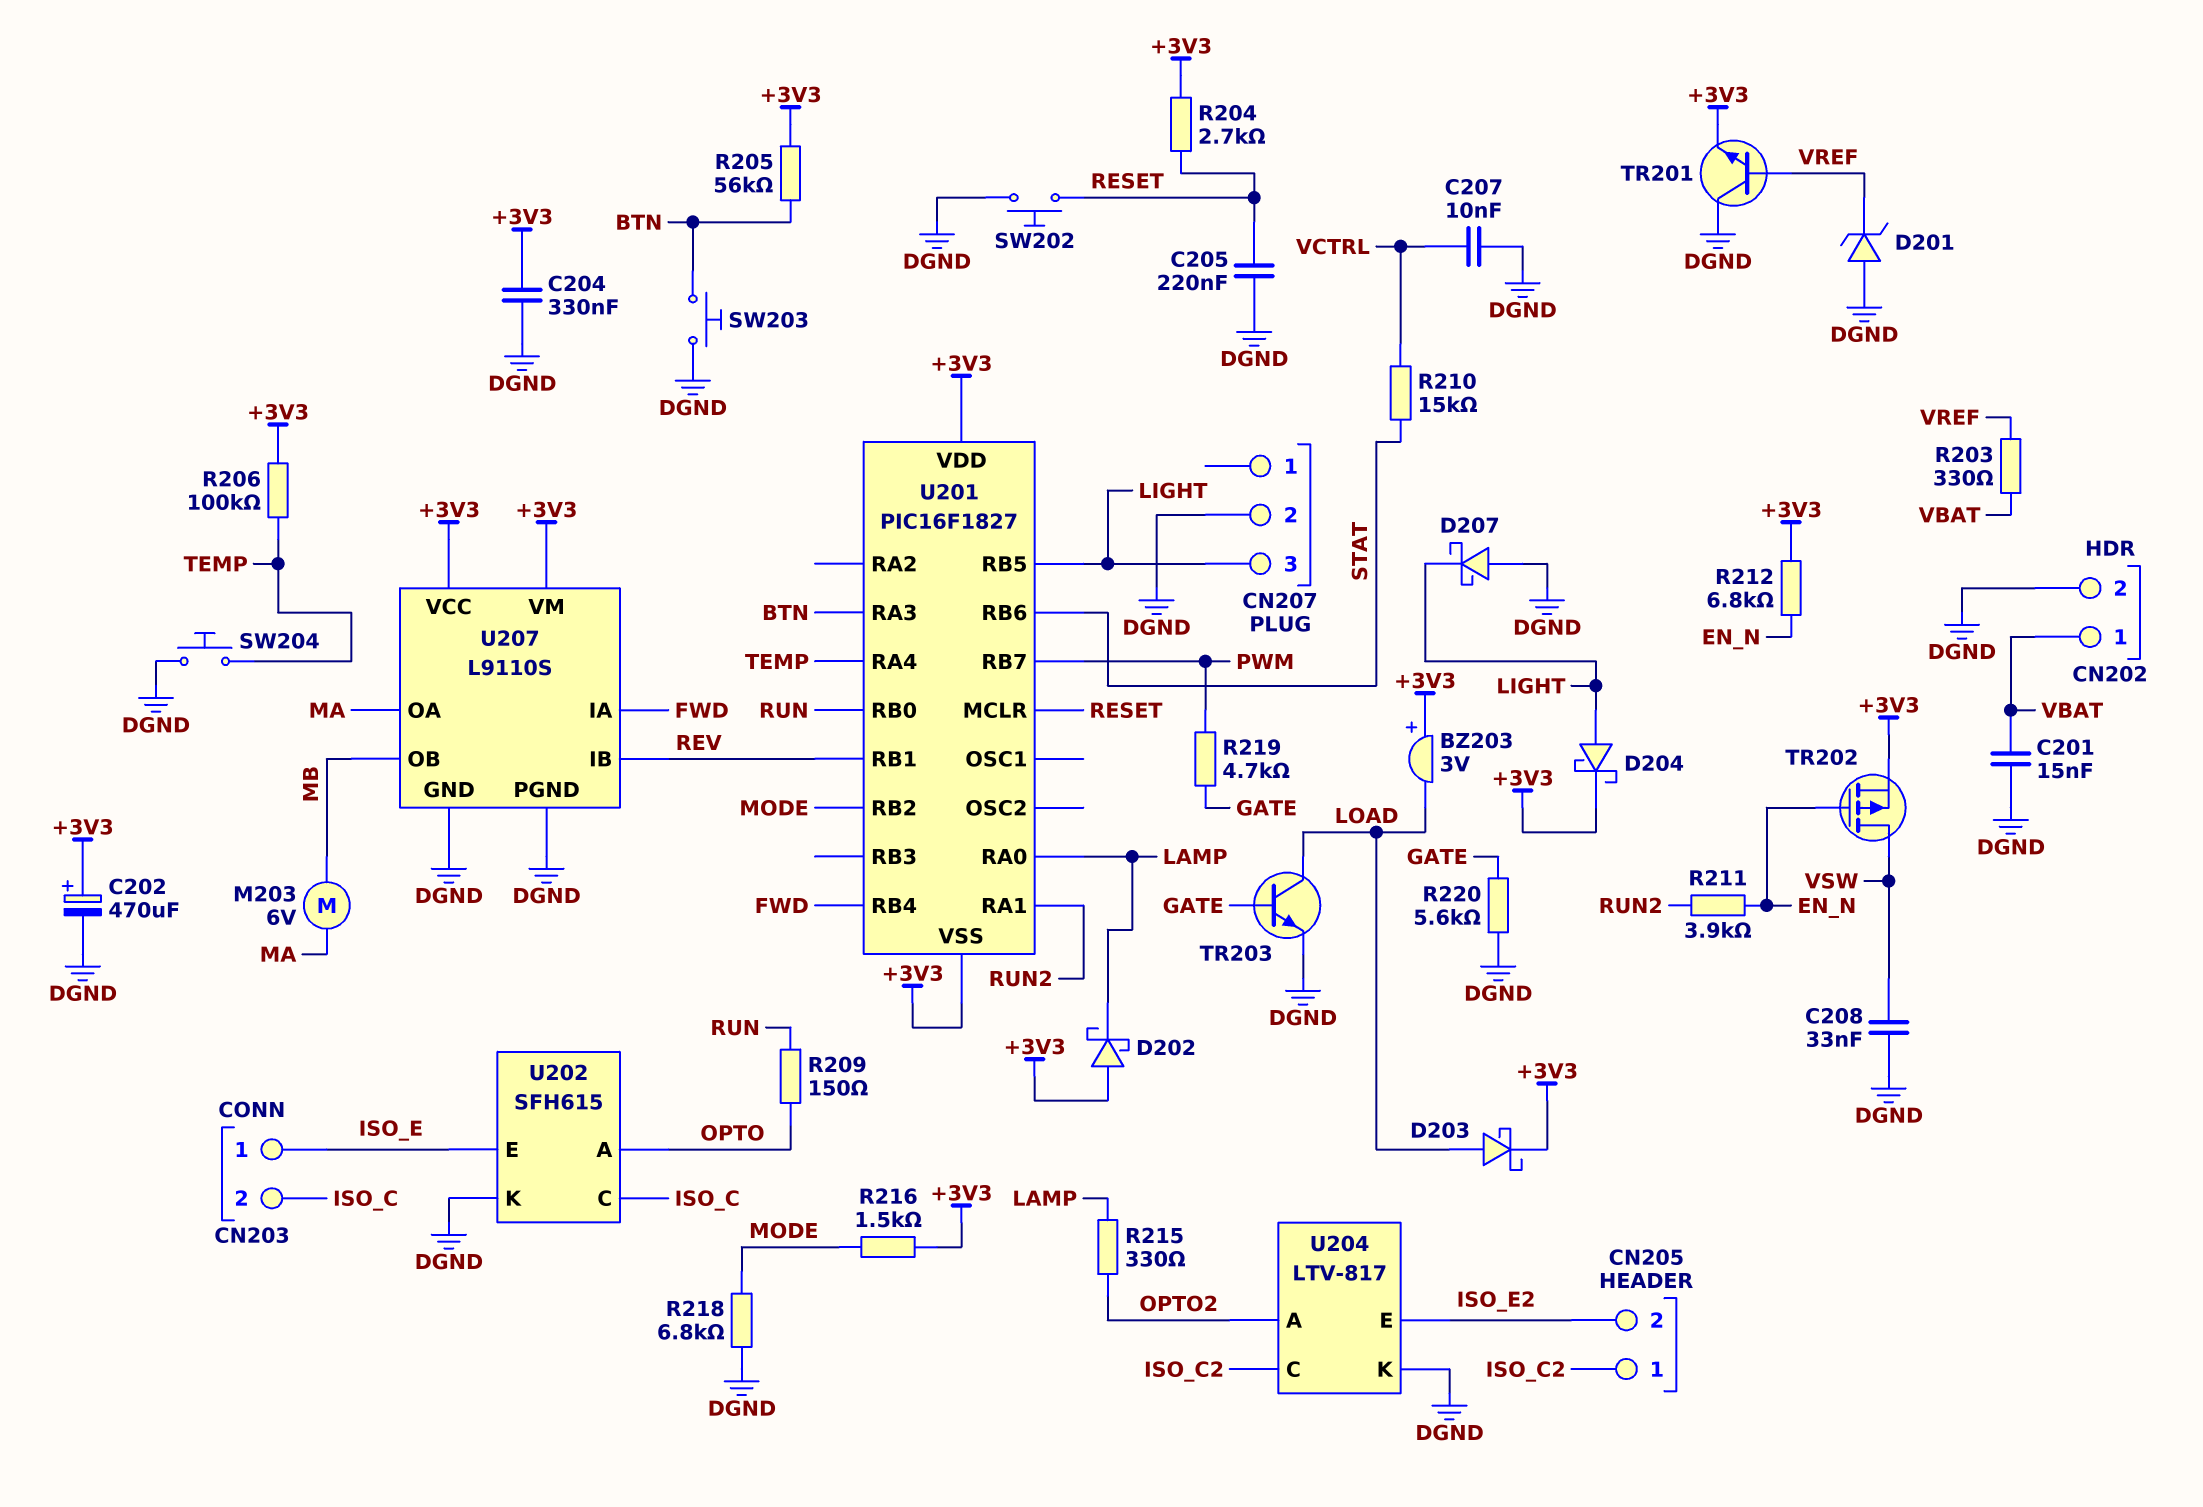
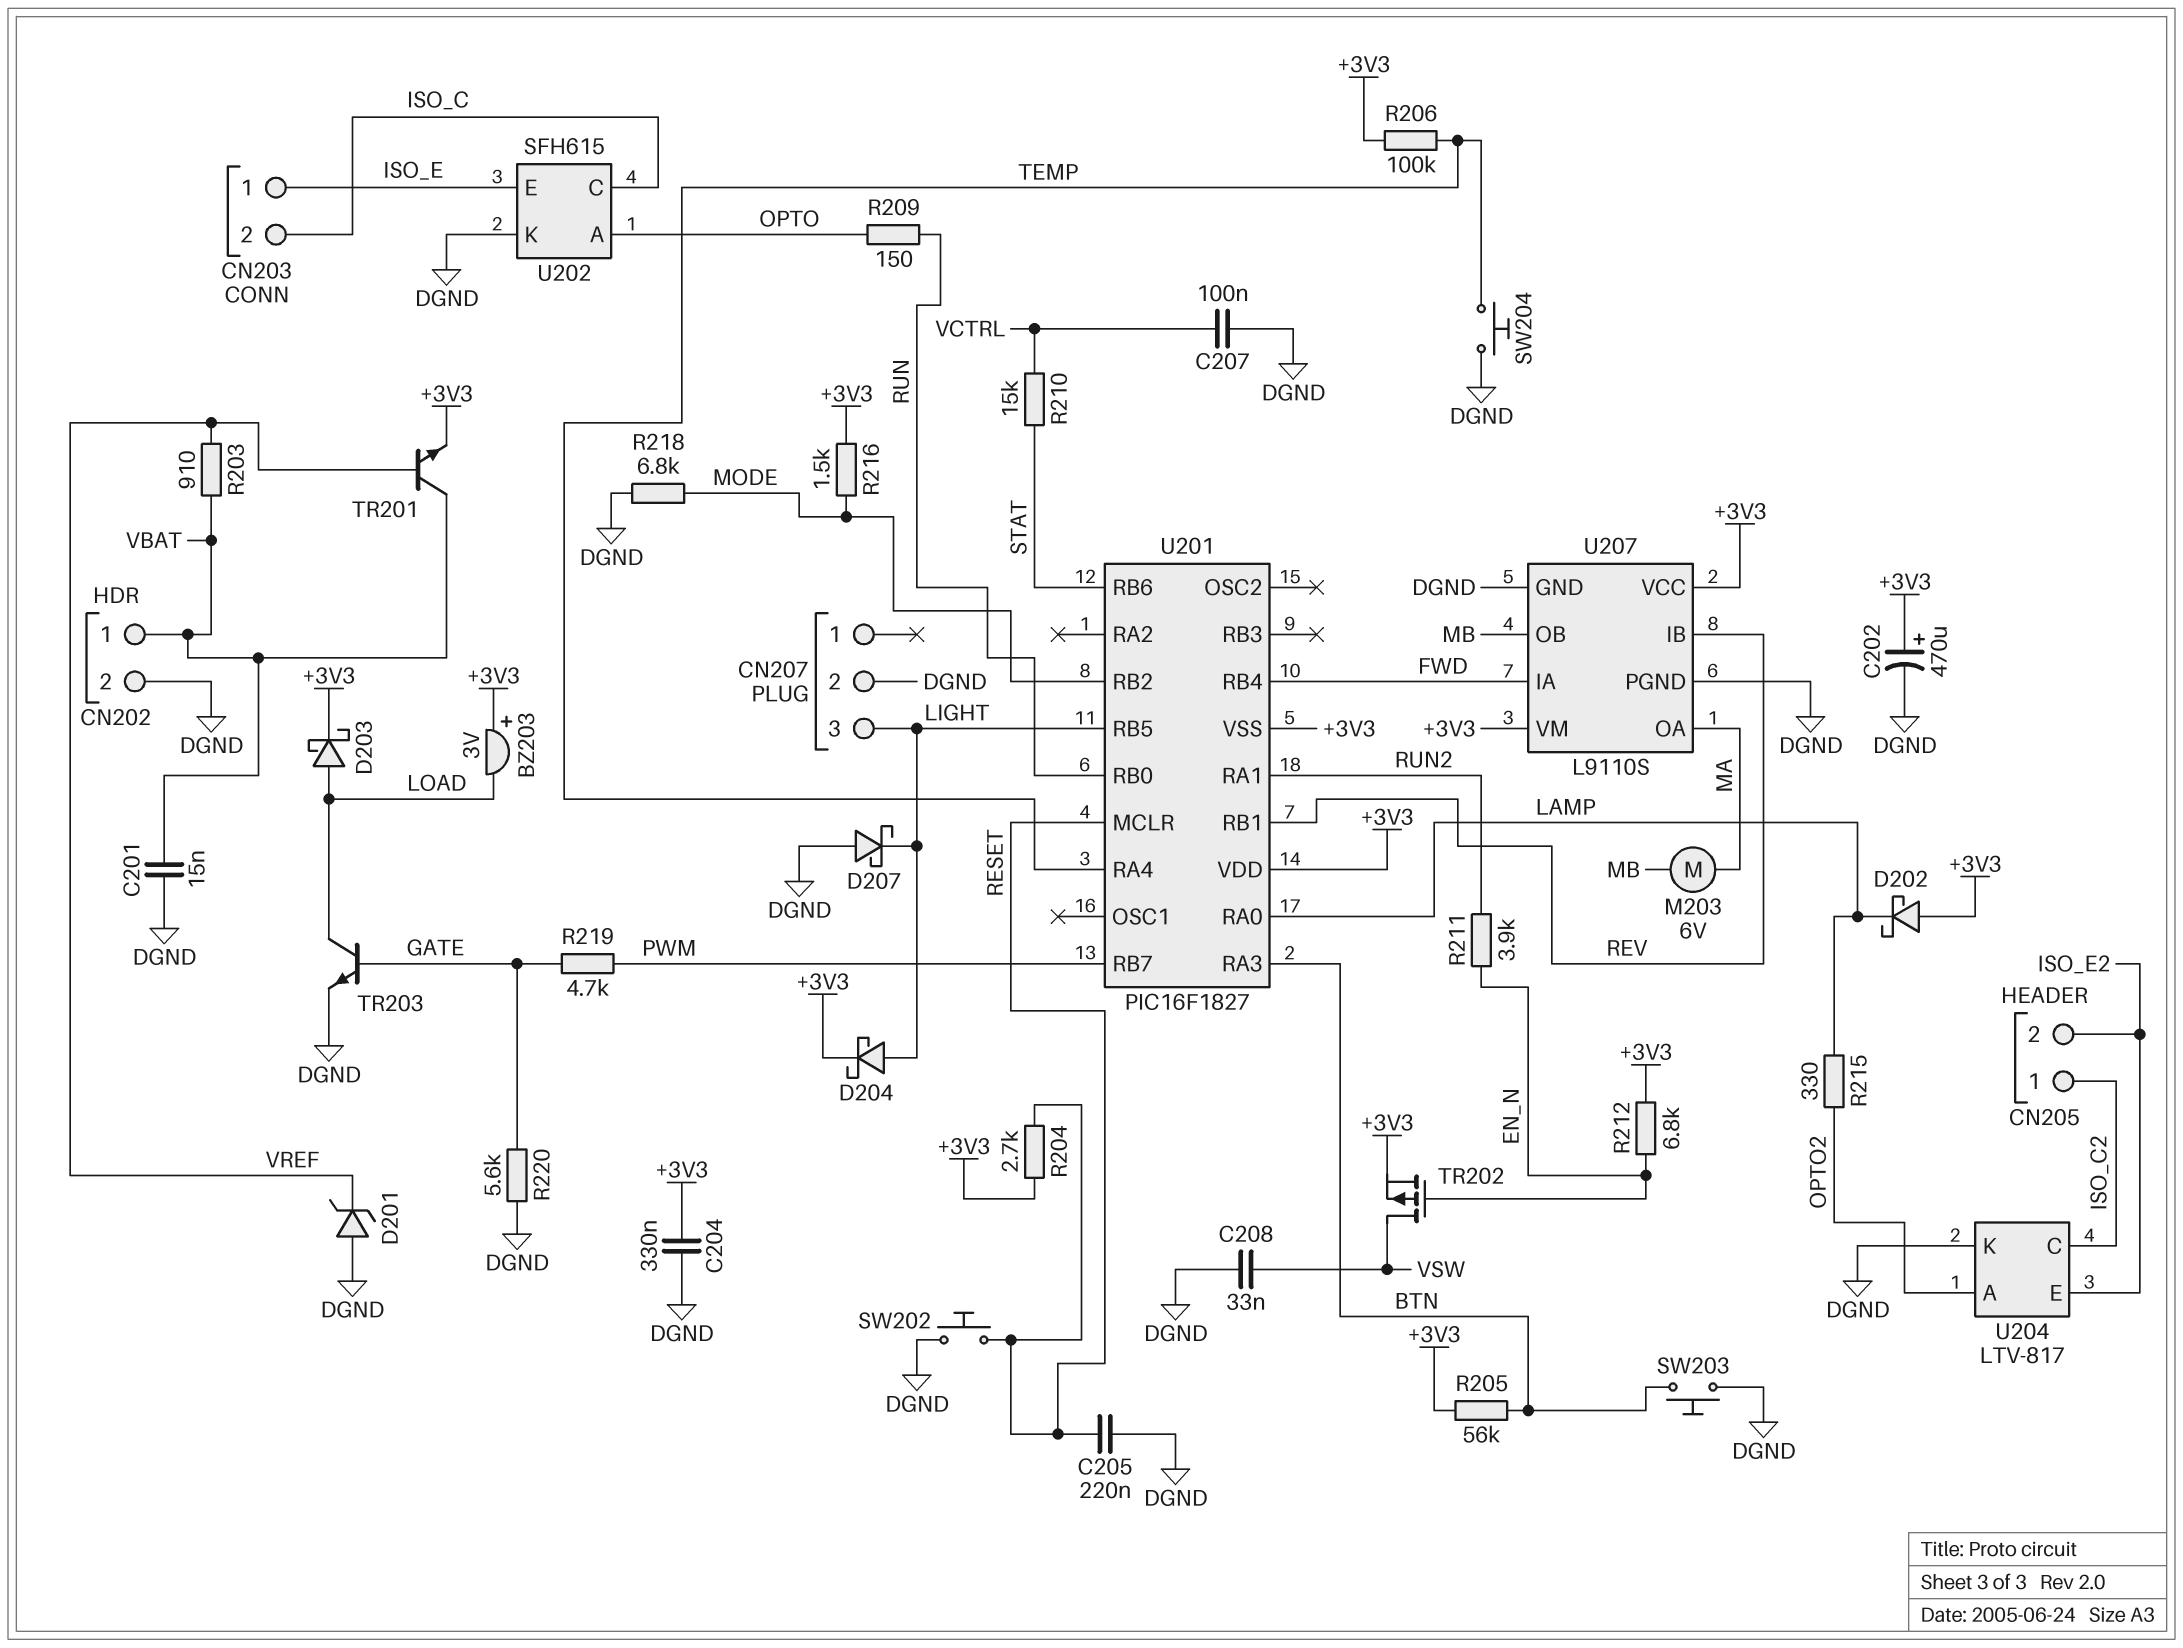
C207: 10nF (DGND, VCTRL) -> 100nF (DGND, VCTRL)
R203: 330 (VBAT, VREF) -> 910 (VBAT, VREF)
TR201: NPN (B VREF, C DGND, E +3V3) -> NPN (B VREF, C VBAT, E +3V3)

